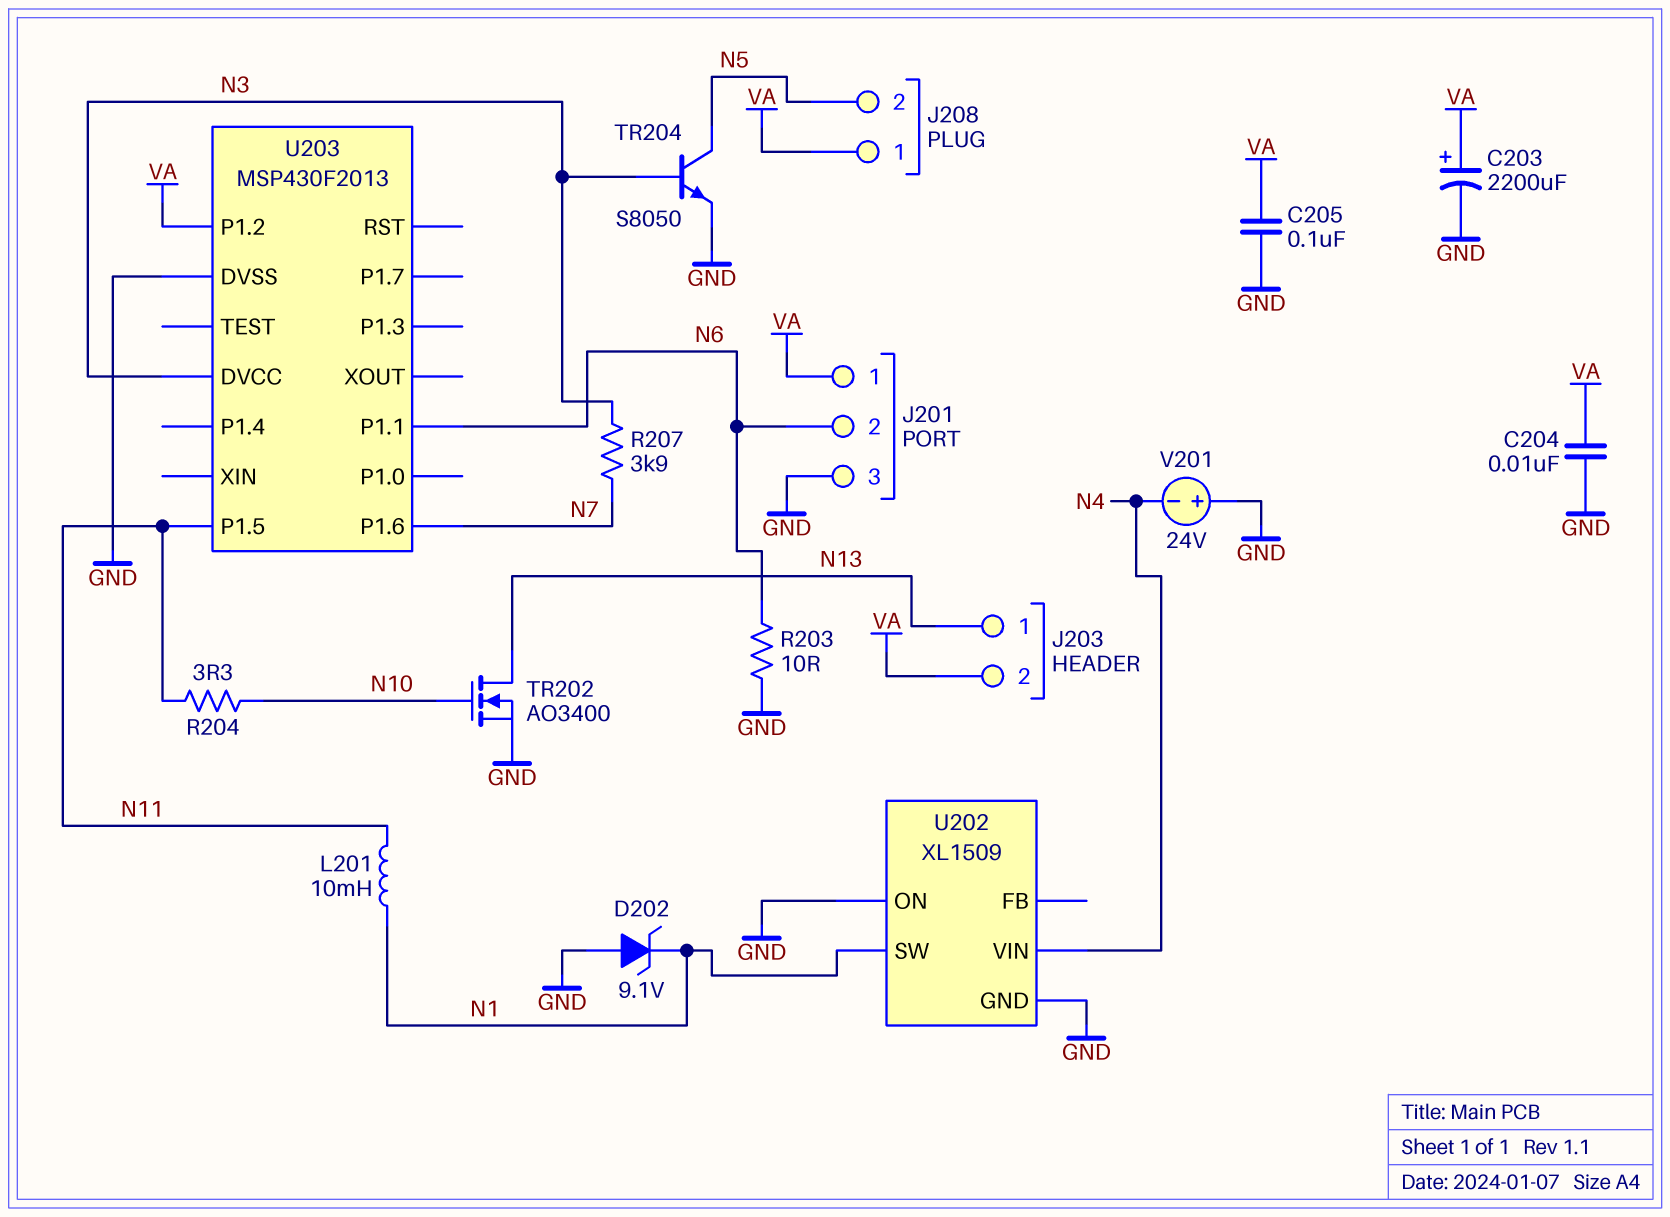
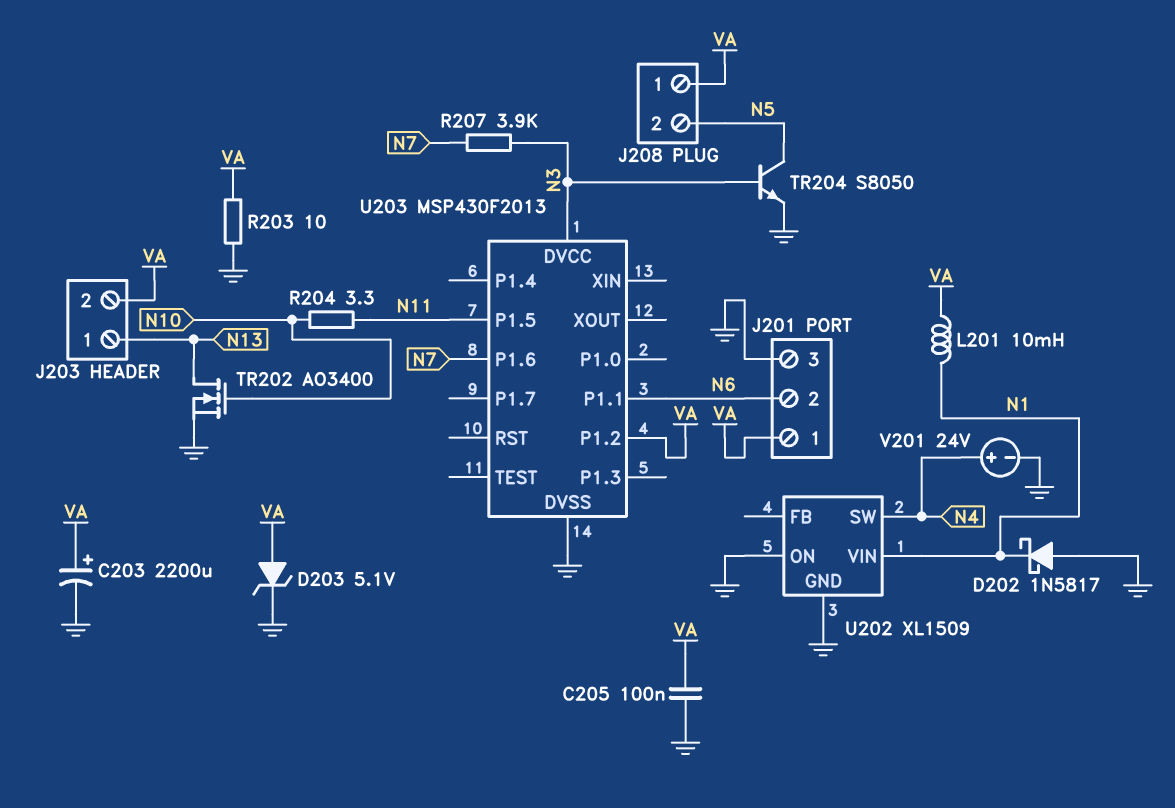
C204: 10nF (GND, VA) -> none
D202: zener 9.1V (A GND, K N1) -> schottky 1N5817 (A GND, K N1)
D203: none -> zener 5.1V (A VA, K GND)
L201: 10mH (N1, N11) -> 10mH (N1, VA)
R203: 10 (GND, N6) -> 10 (GND, VA)
U202 pin SW: N1 -> N4
U202 pin VIN: N4 -> N1
V201: 24V (plus GND, minus N4) -> 24V (plus N4, minus GND)

